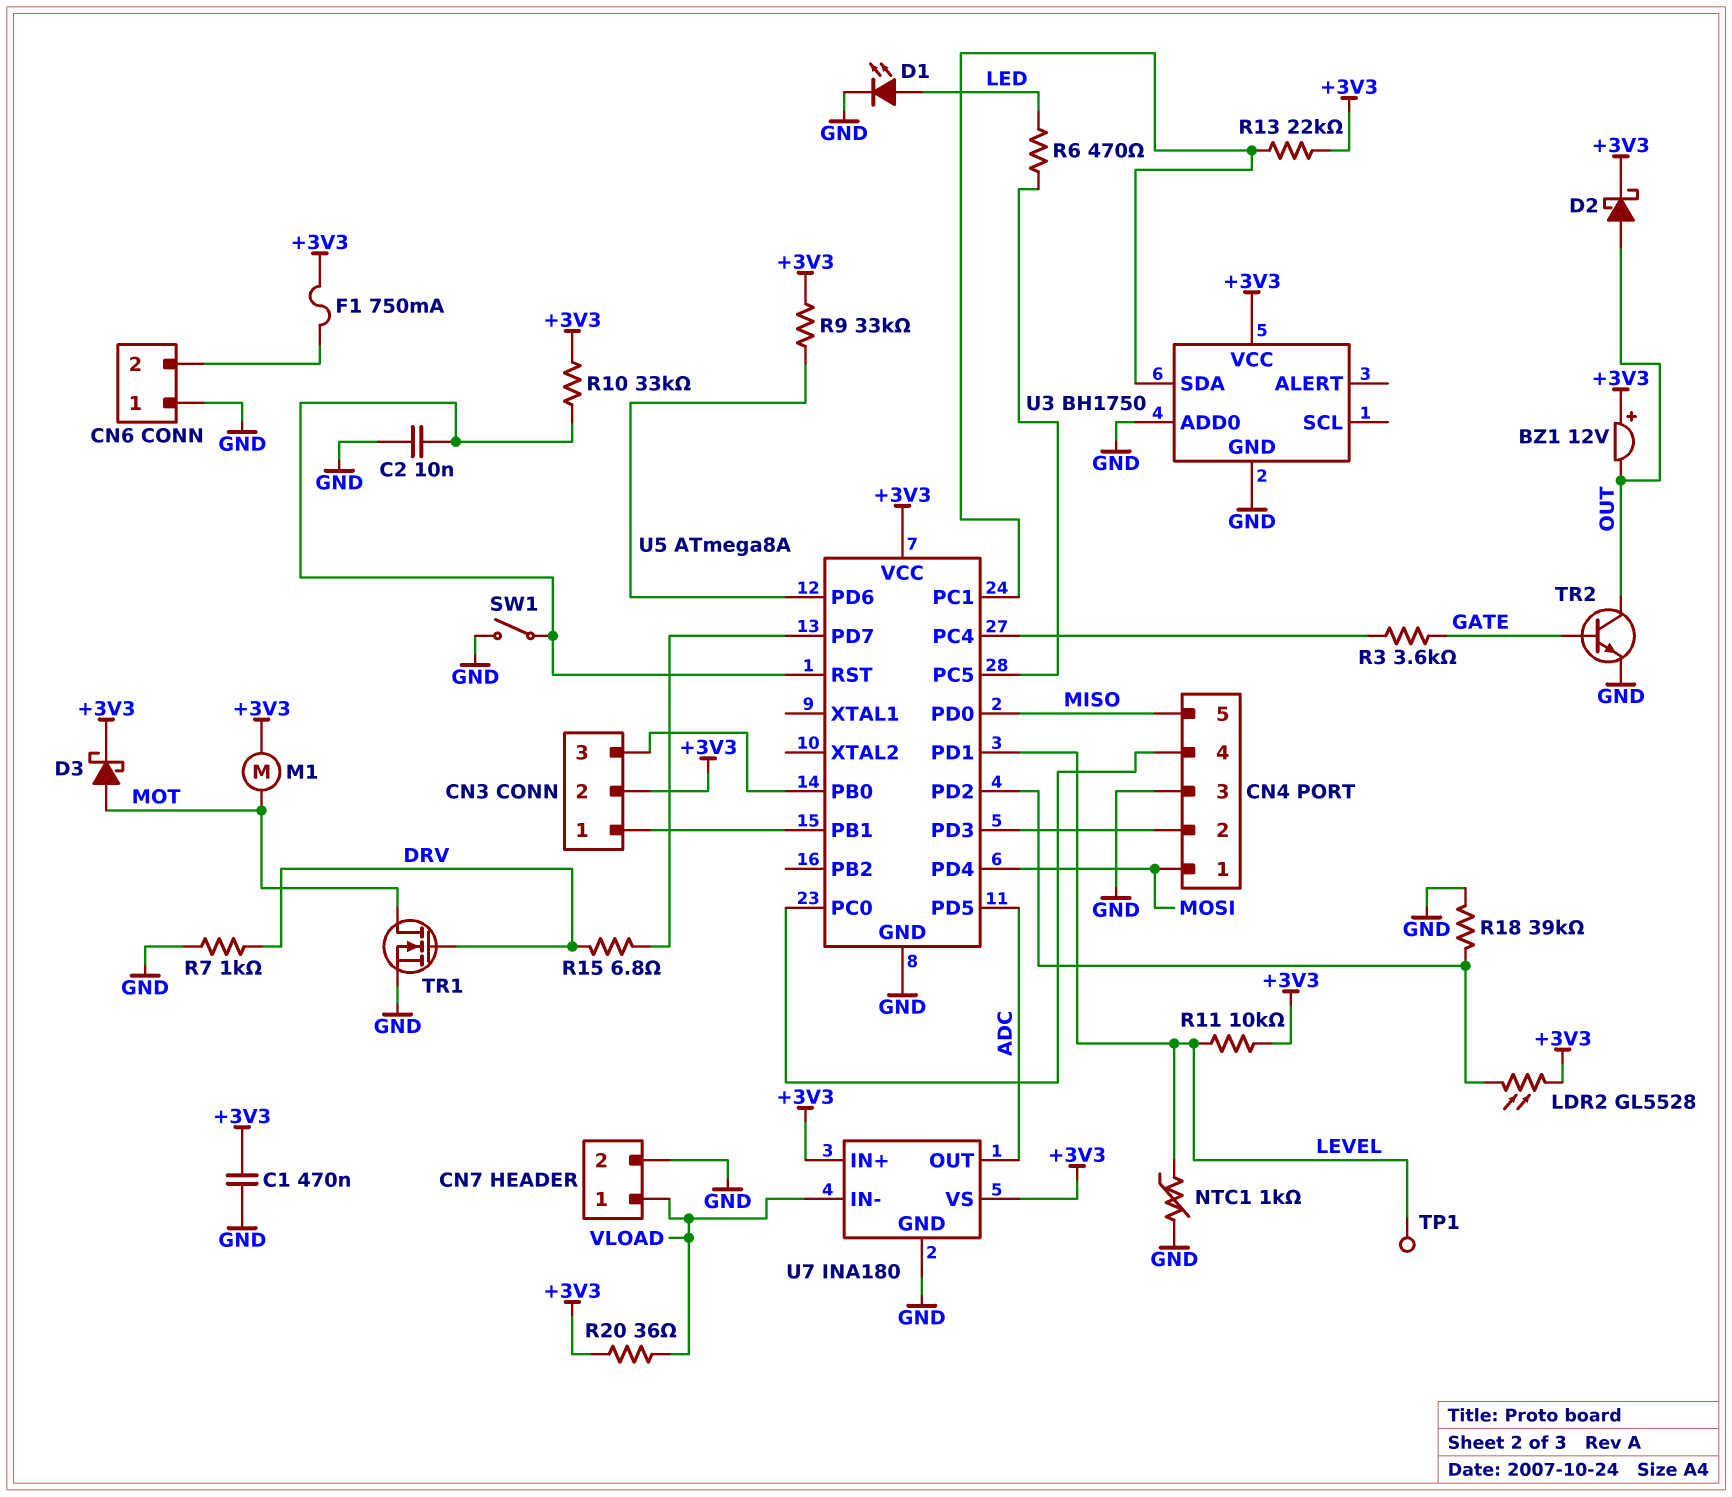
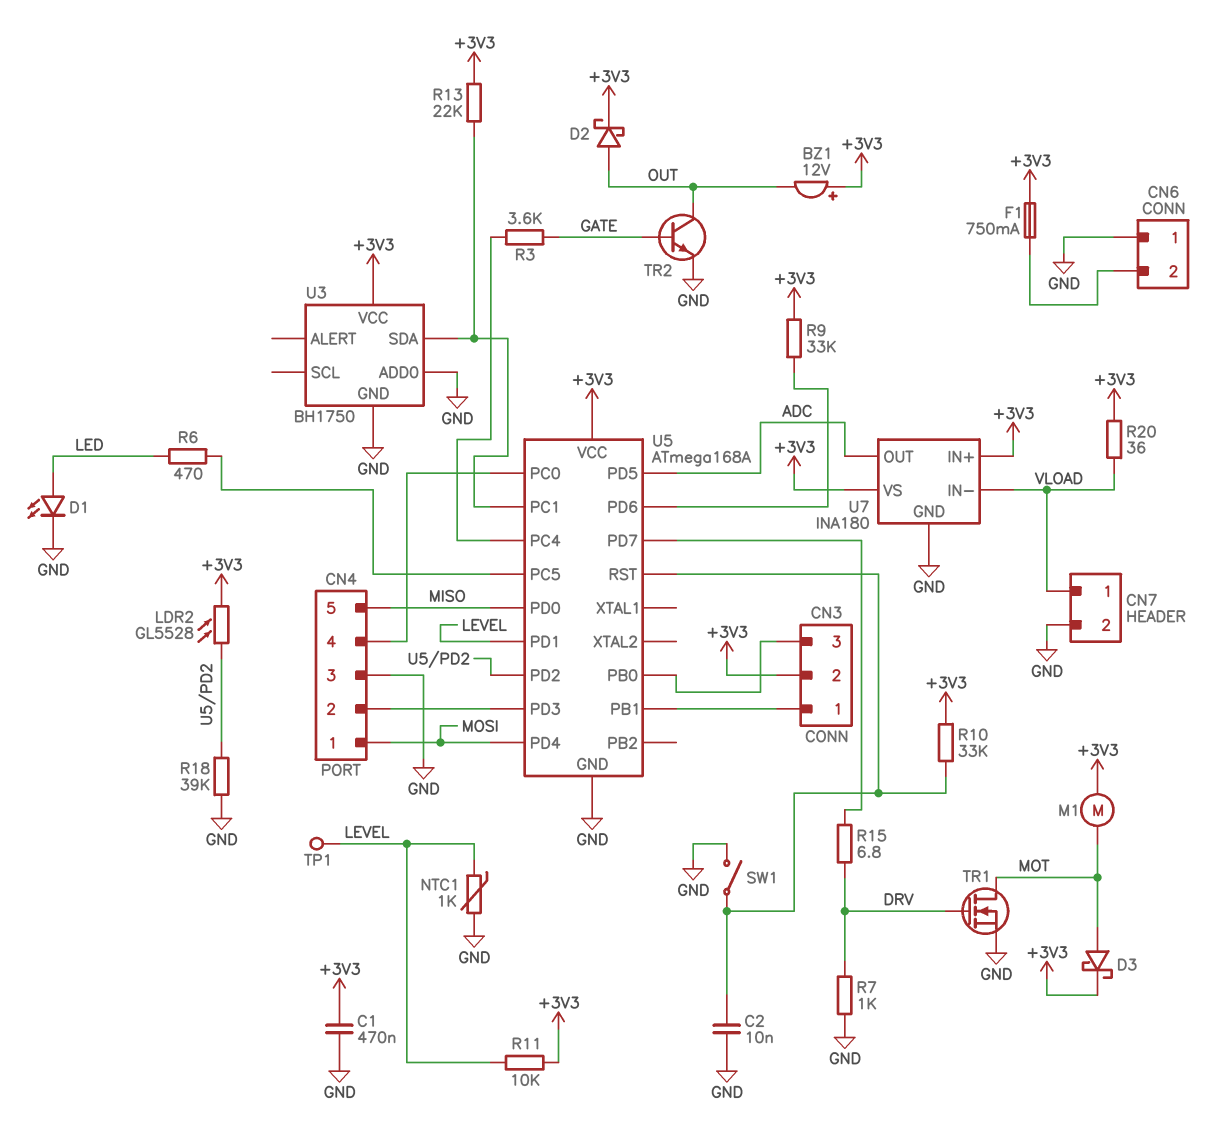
U5: ATmega8A -> ATmega168A

